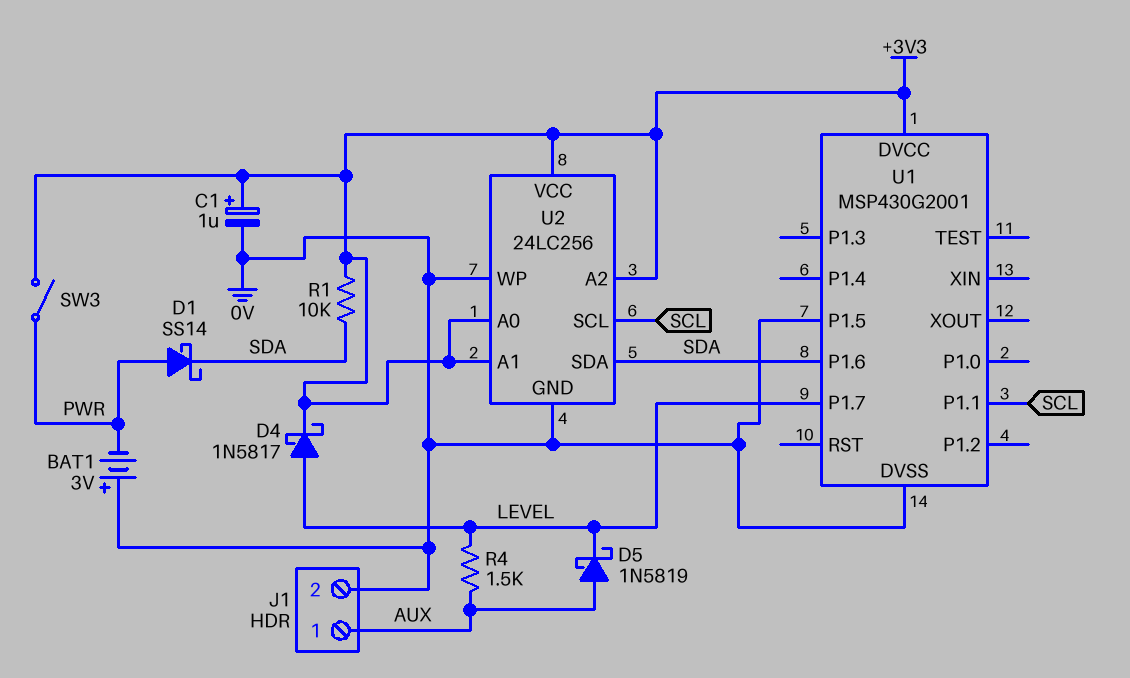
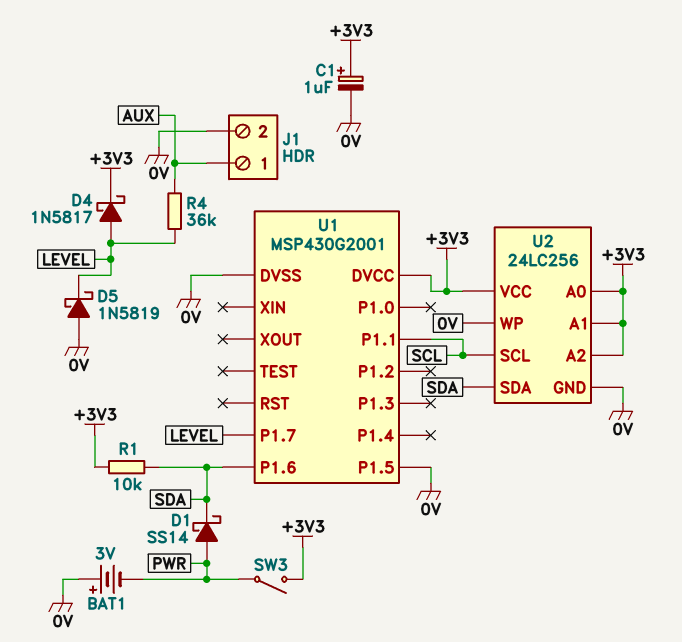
D5: schottky 1N5819 (A AUX, K LEVEL) -> schottky 1N5819 (A 0V, K LEVEL)
R4: 1.5k (AUX, LEVEL) -> 36k (AUX, LEVEL)

